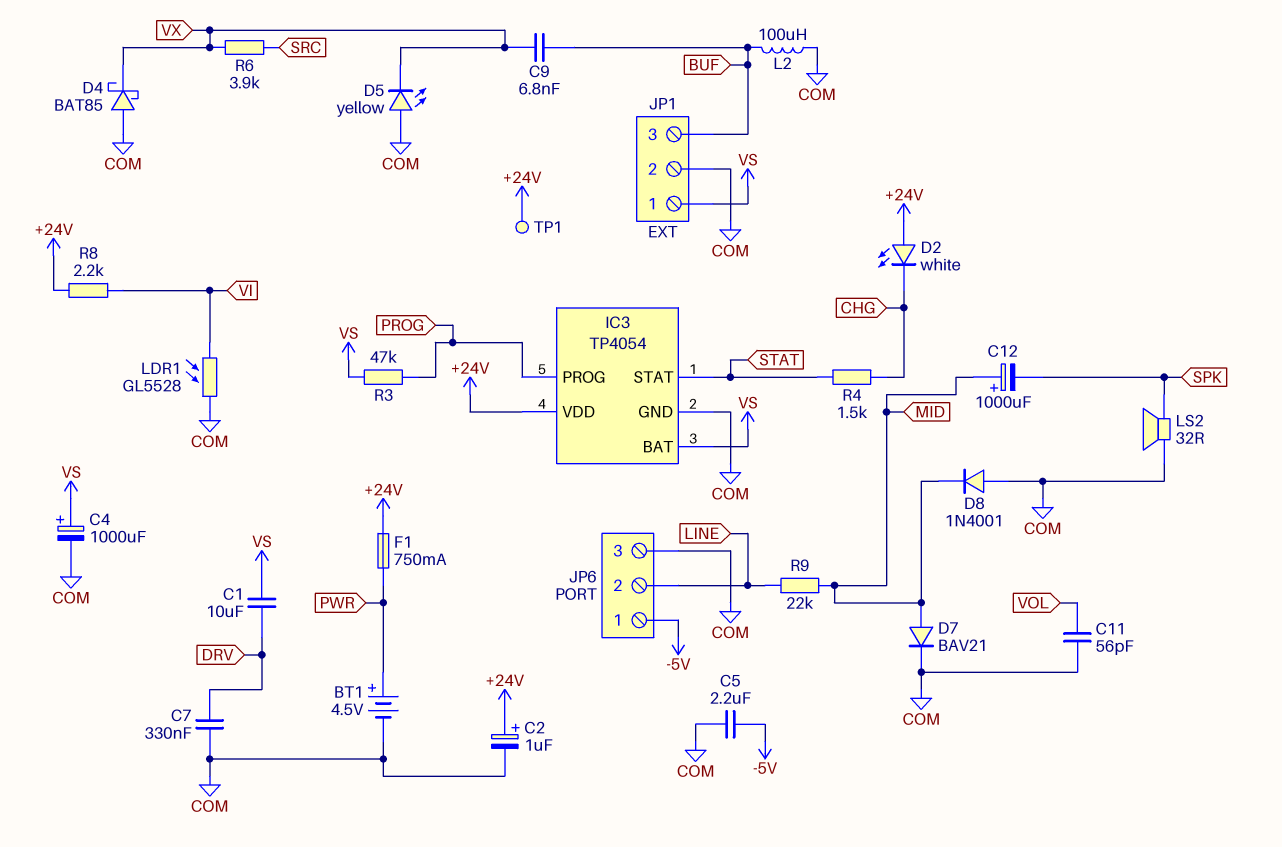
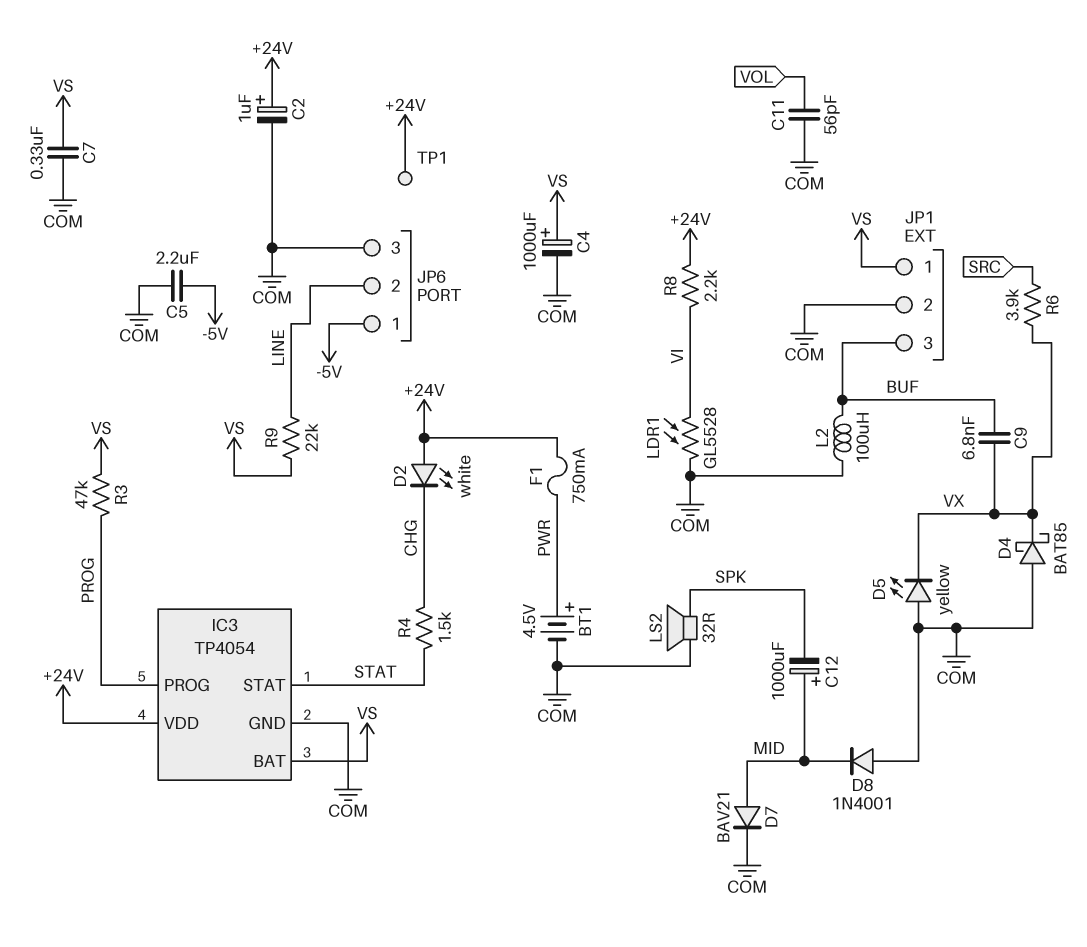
C1: 10uF (DRV, VS) -> none
C7: 330nF (COM, DRV) -> 330nF (COM, VS)
R9: 22k (LINE, MID) -> 22k (LINE, VS)

